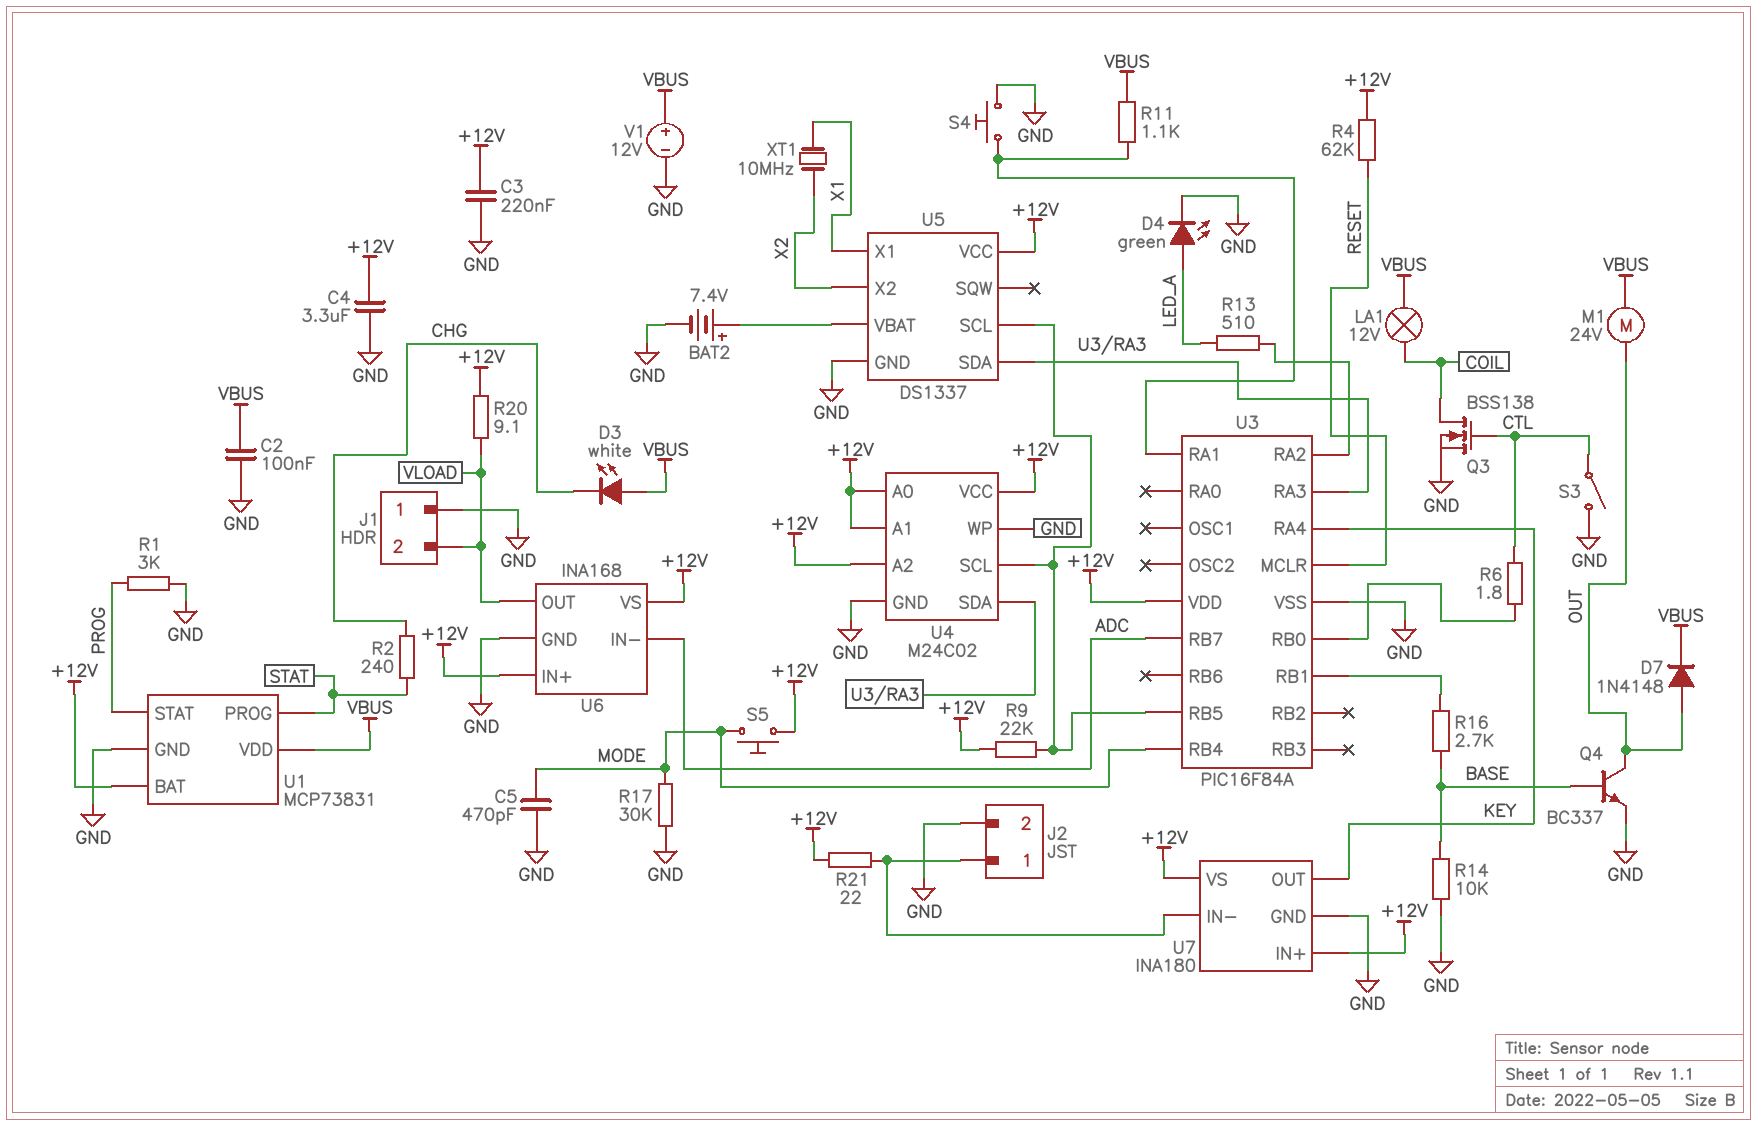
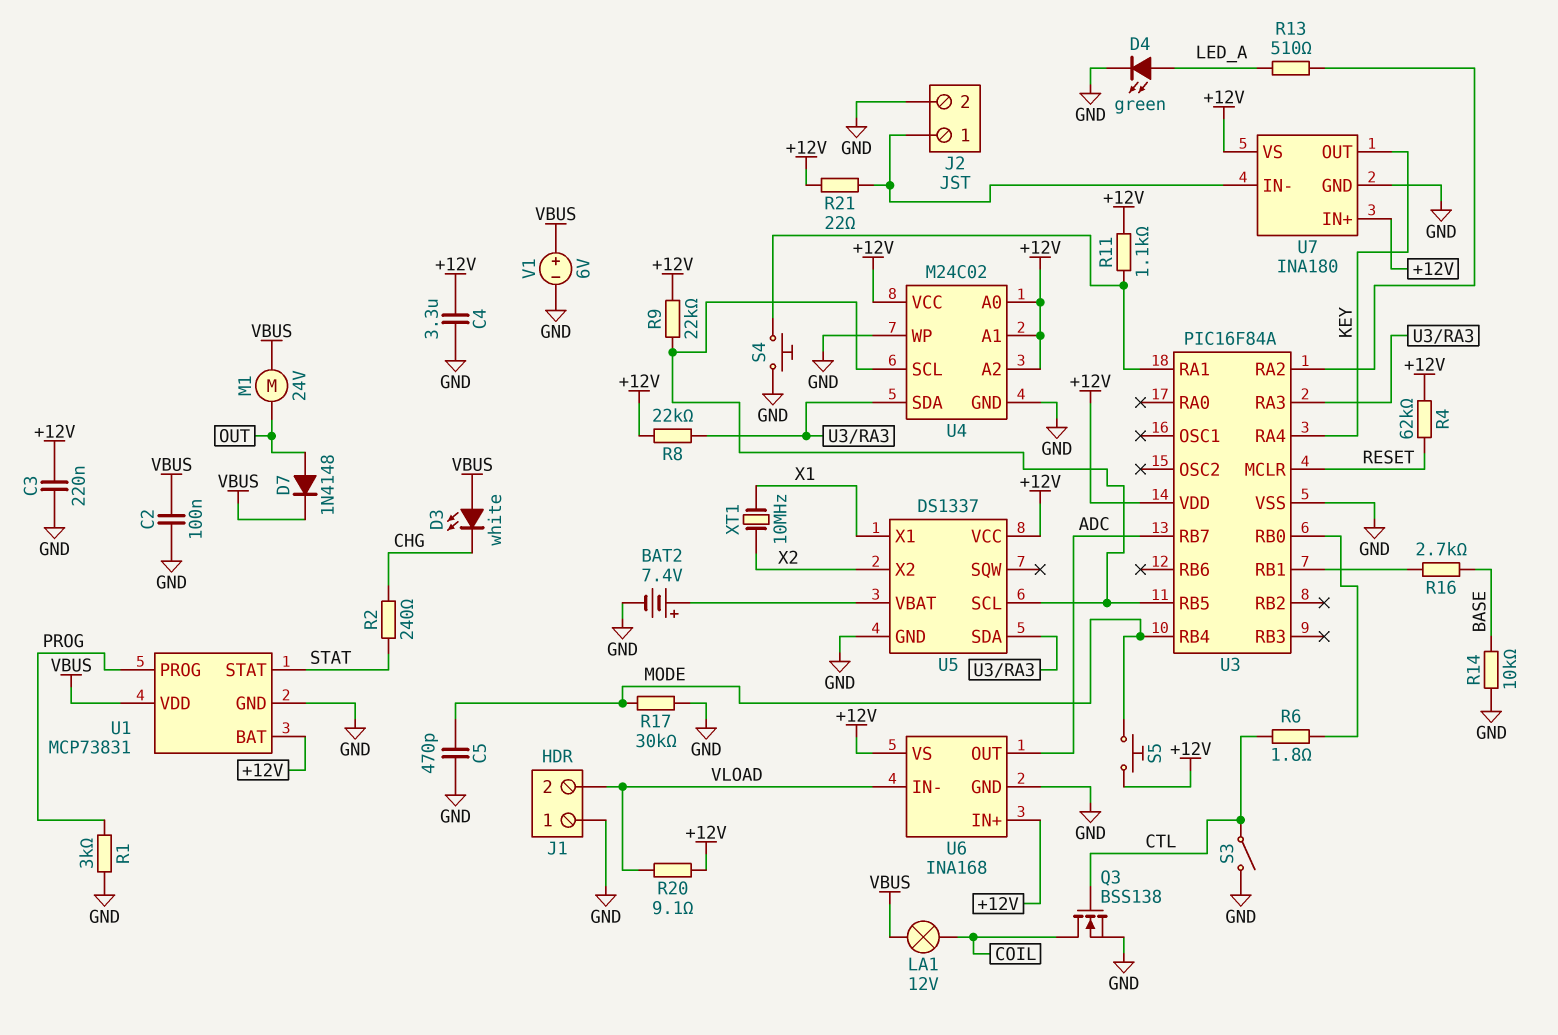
Q4: NPN BC337 (B BASE, C OUT, E GND) -> none
R8: none -> 22k (+12V, U3/RA3)
R11: 1.1k (U3/RA1, VBUS) -> 1.1k (+12V, U3/RA1)
U1 pin PROG: STAT -> PROG
U1 pin STAT: PROG -> STAT
U6 pin IN-: ADC -> VLOAD
U6 pin OUT: VLOAD -> ADC
V1: 12V (plus VBUS, minus GND) -> 6V (plus VBUS, minus GND)

